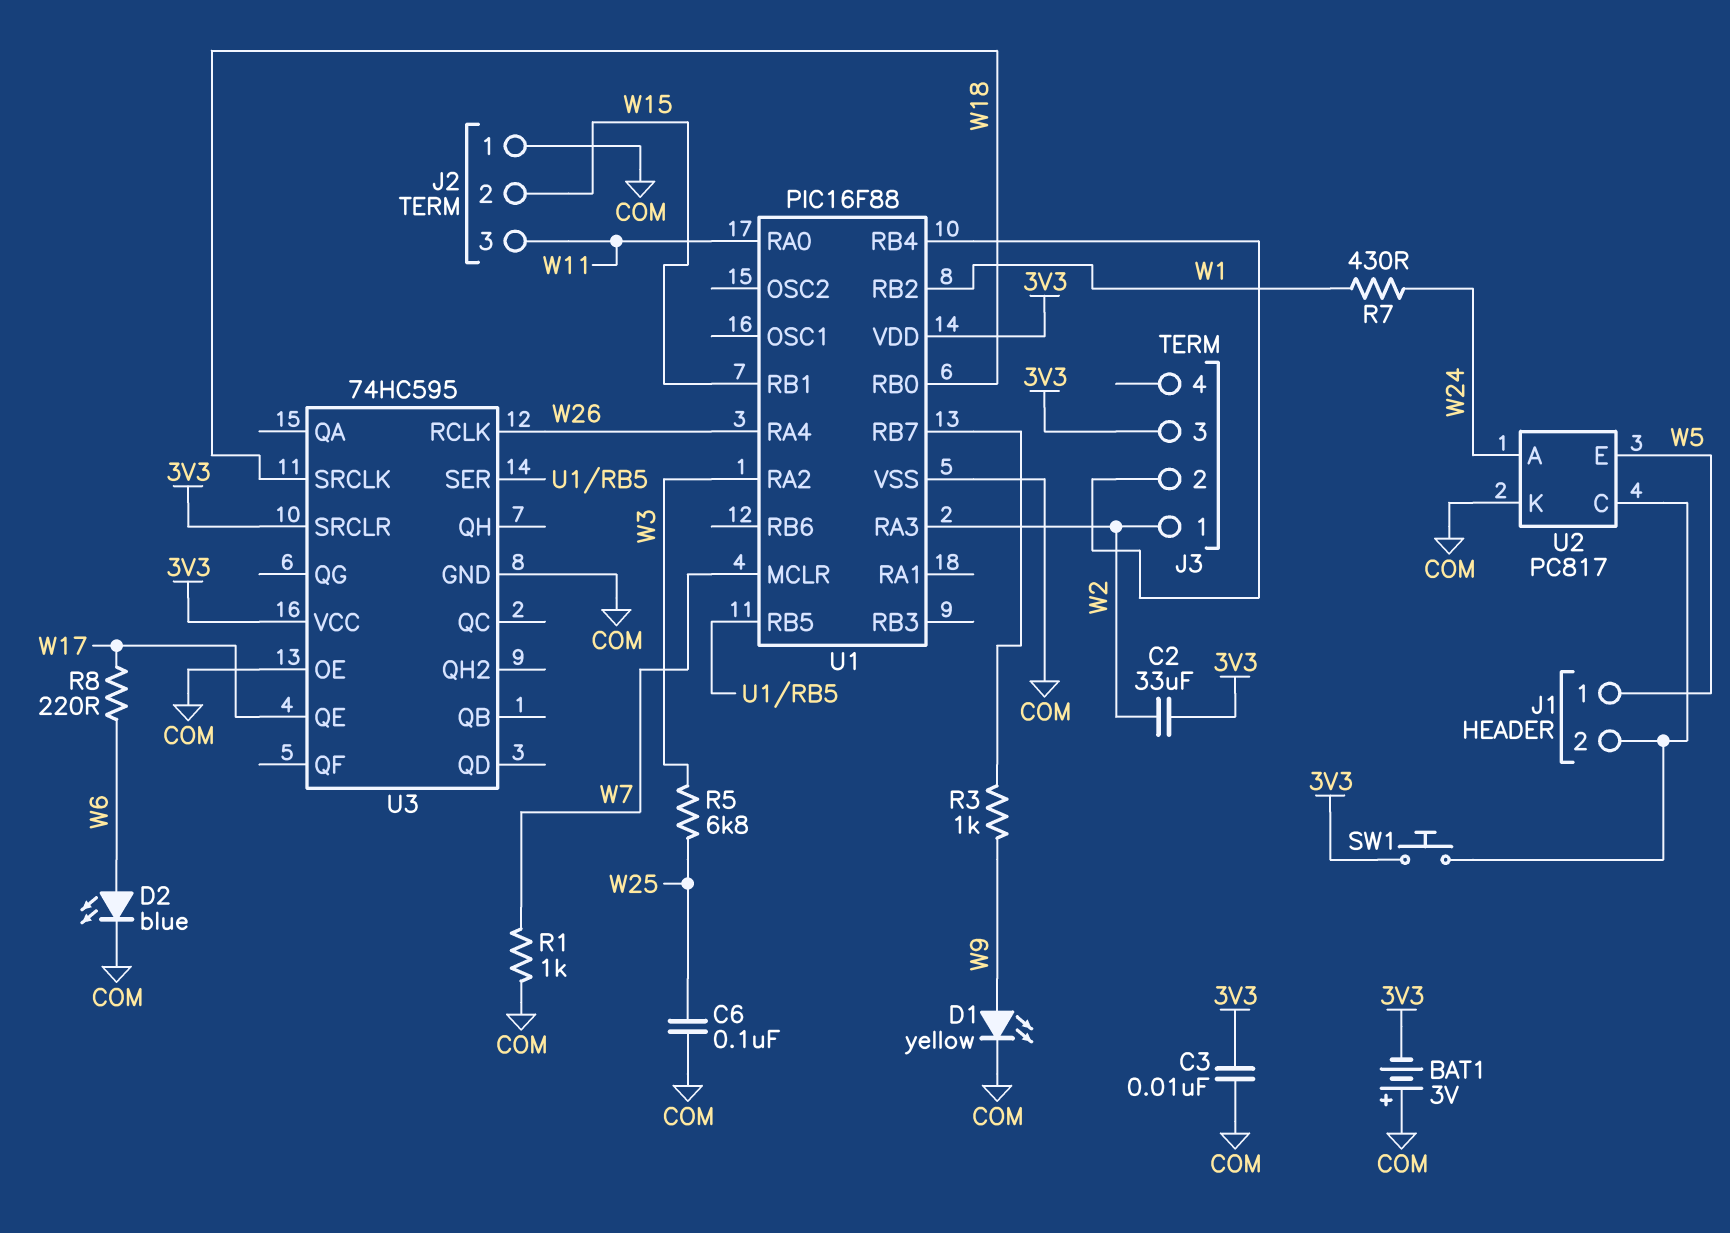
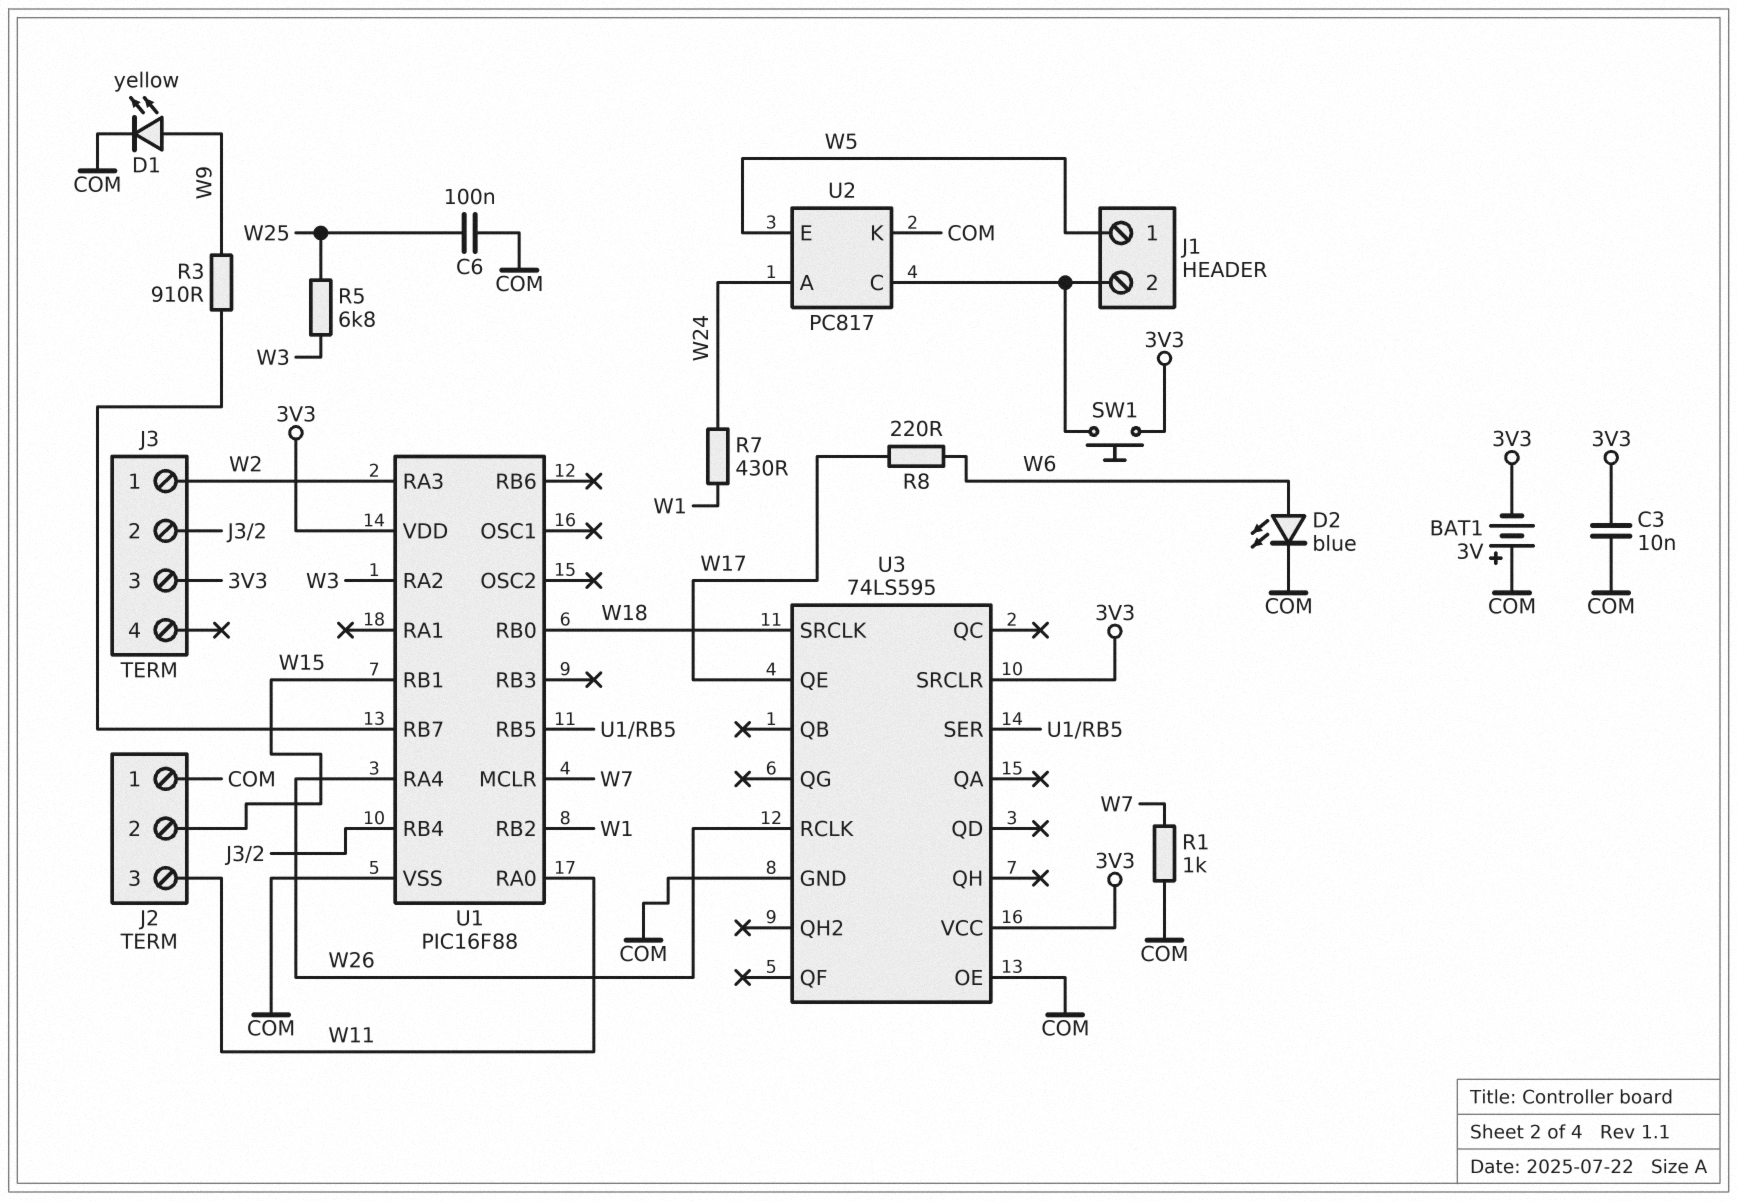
C2: 33uF (3V3, W2) -> none
R3: 1k (U1/RB7, W9) -> 910 (U1/RB7, W9)
U3: 74HC595 -> 74LS595

